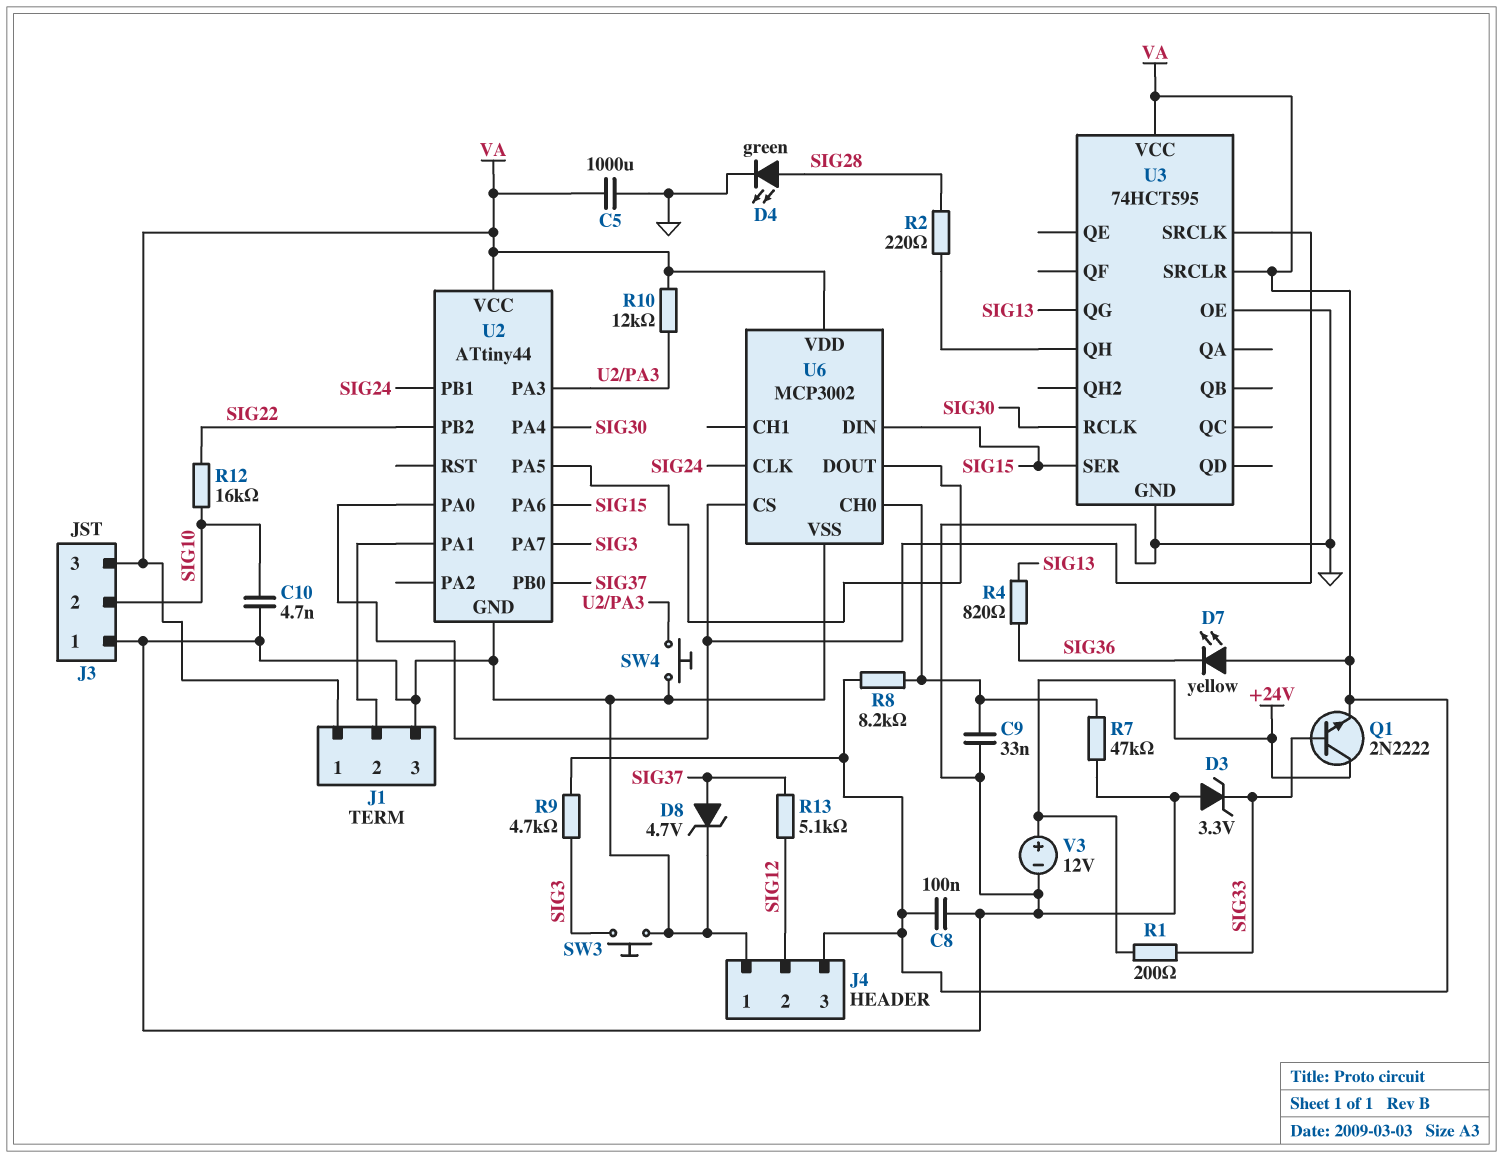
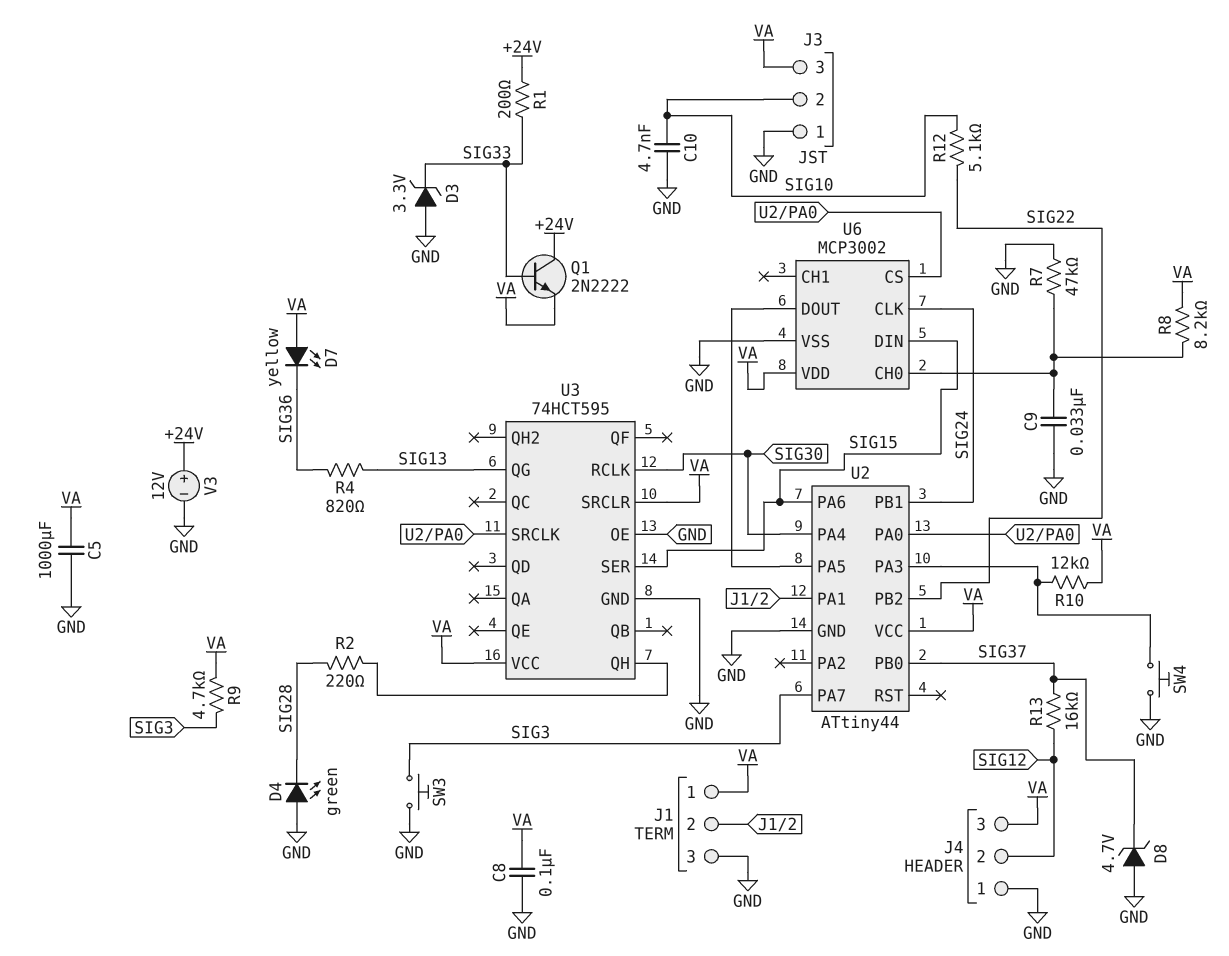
D4: LED green (A SIG28, K GND) -> LED green (A GND, K SIG28)
D8: zener 4.7V (A SIG37, K GND) -> zener 4.7V (A GND, K SIG37)
R12: 16k (SIG10, SIG22) -> 5.1k (SIG10, SIG22)
R13: 5.1k (SIG12, SIG37) -> 16k (SIG12, SIG37)

